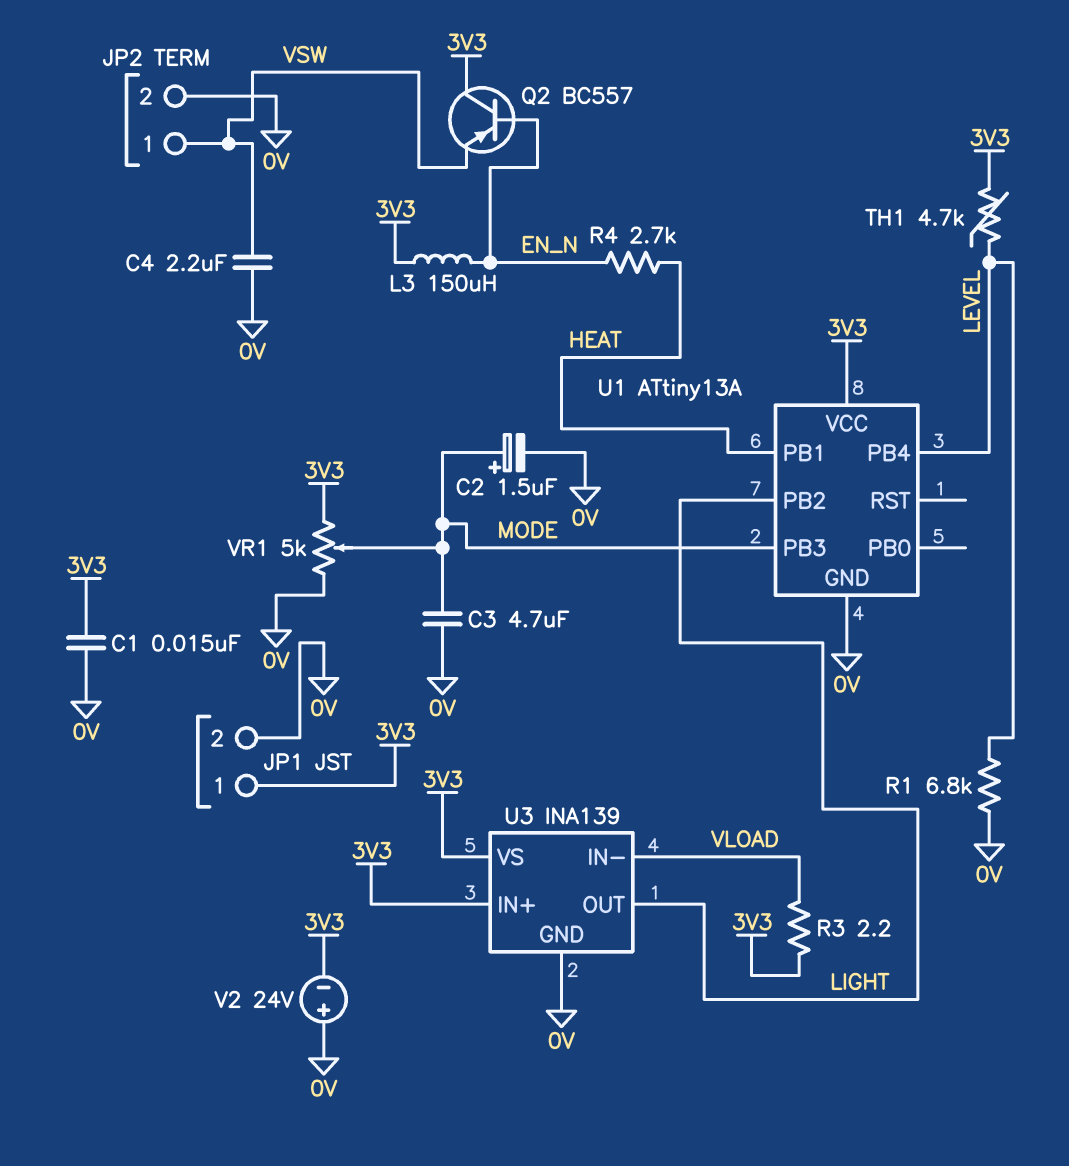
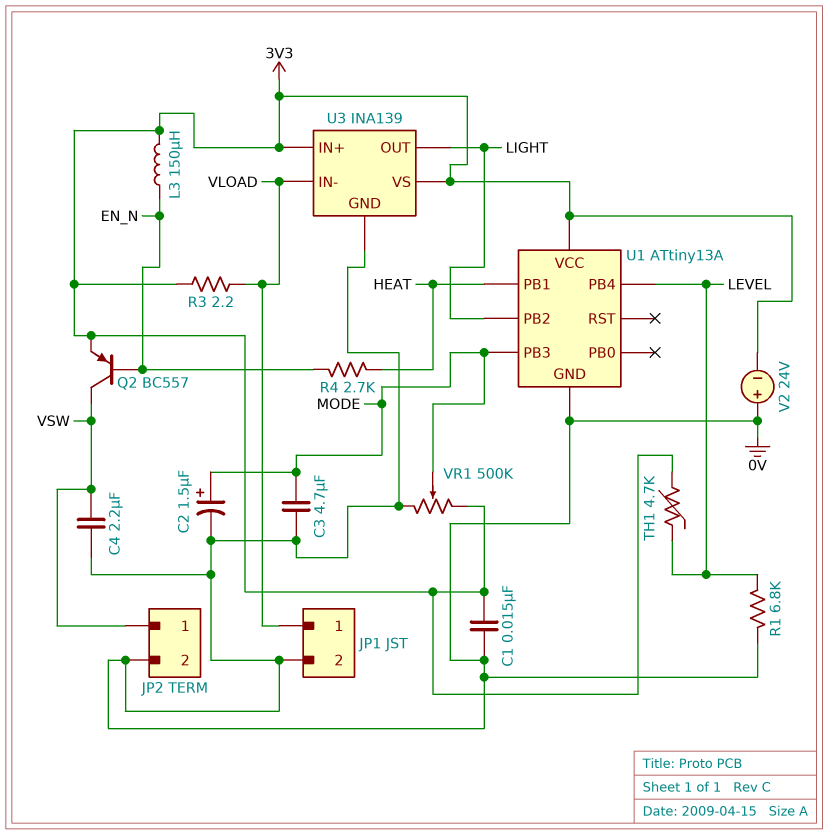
JP1 pin 1: 3V3 -> VLOAD
Q2: PNP BC557 (B EN_N, C 3V3, E VSW) -> PNP BC557 (B EN_N, C VSW, E 3V3)
VR1: 5k (0V, 3V3, wiper MODE) -> 500k (0V, 3V3, wiper MODE)

